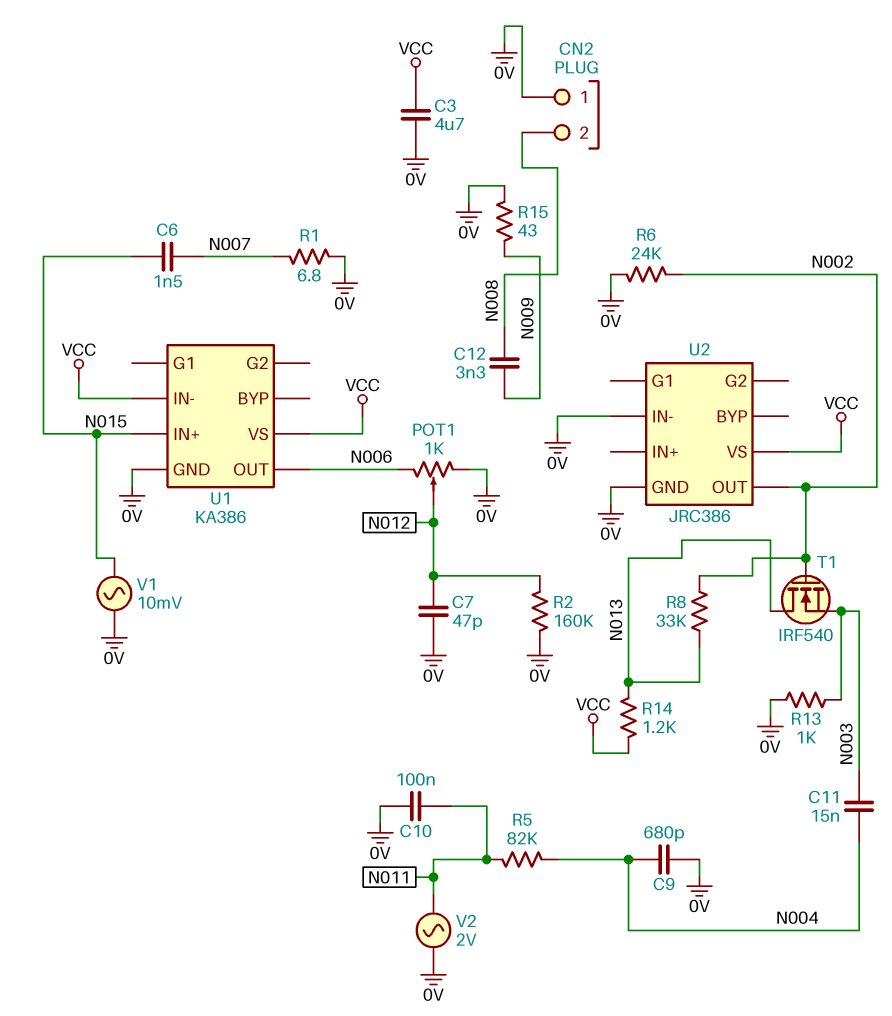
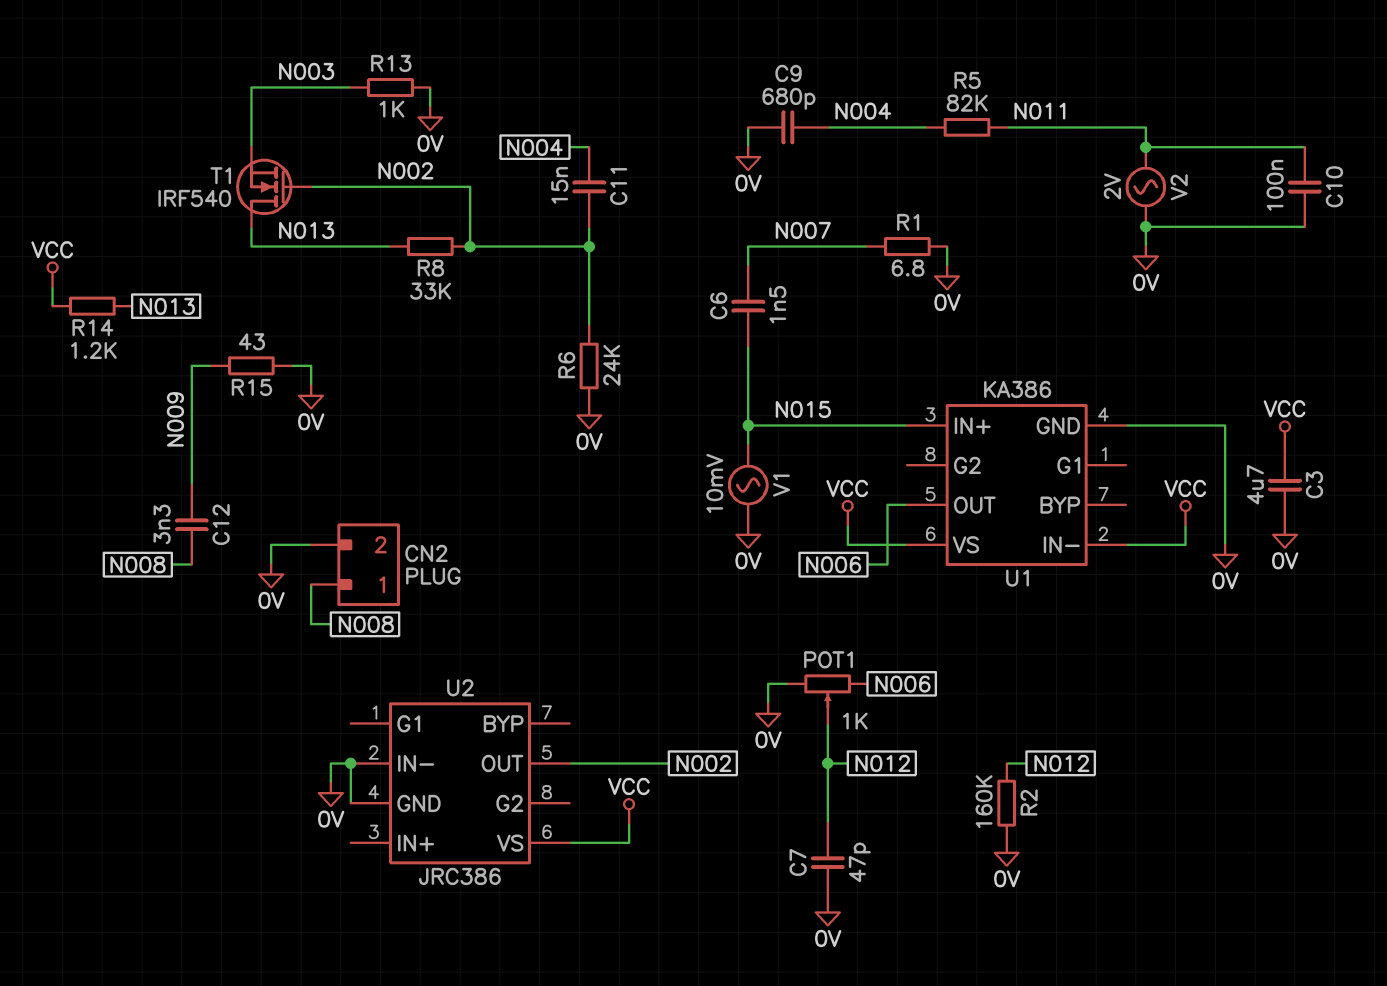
C11: 15nF (N003, N004) -> 15nF (N002, N004)
CN2 pin 1: 0V -> N008
CN2 pin 2: N008 -> 0V

